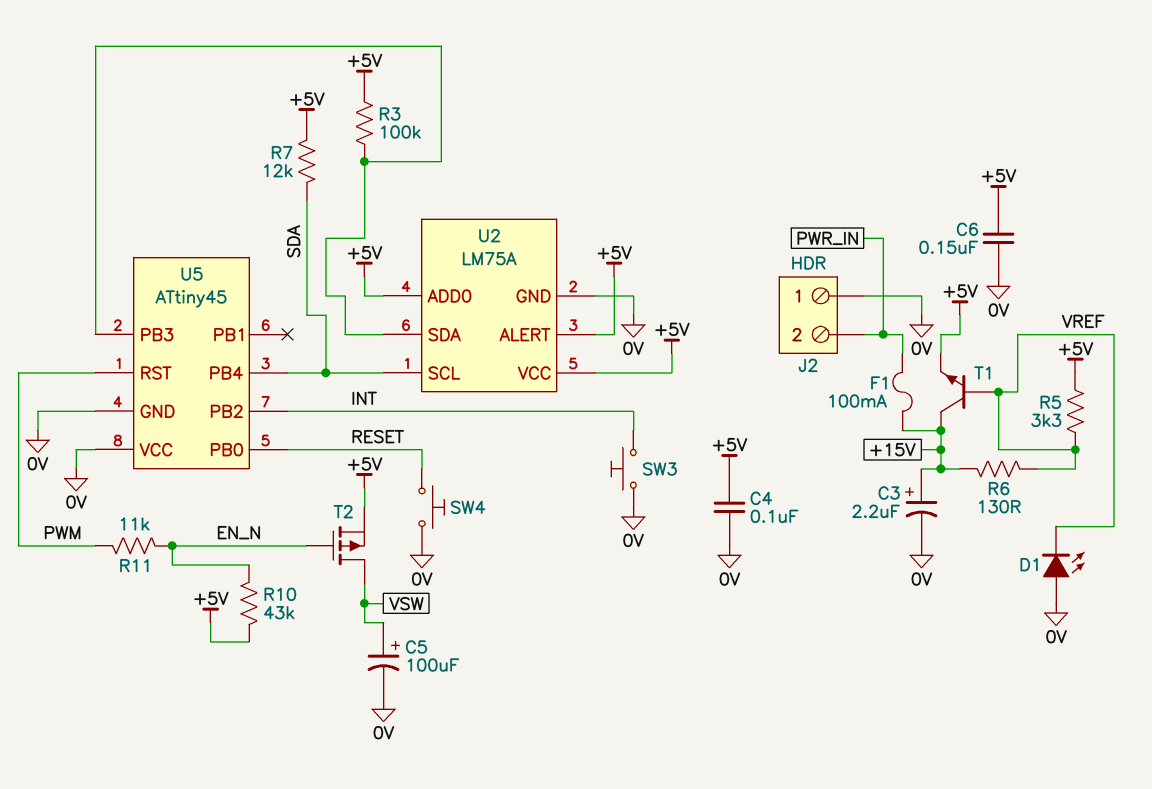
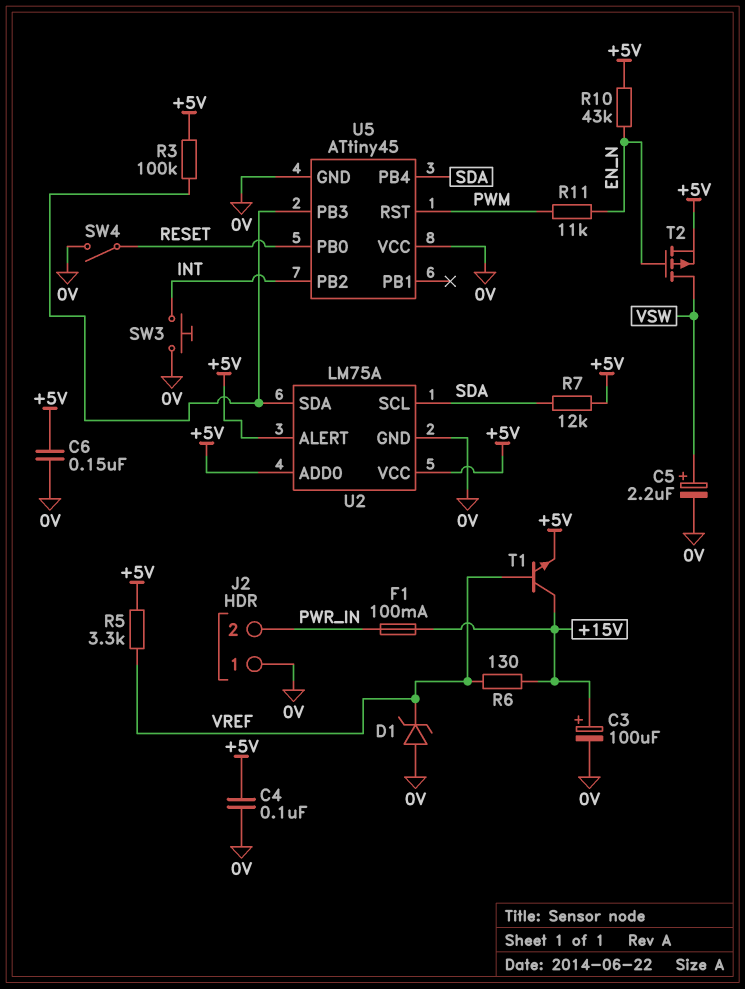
C3: 2.2uF (plus +15V, minus 0V) -> 100uF (plus +15V, minus 0V)
C5: 100uF (plus VSW, minus 0V) -> 2.2uF (plus VSW, minus 0V)
D1: LED (A 0V, K VREF) -> zener (A 0V, K VREF)
SW4: button (0V, RESET) -> switch (0V, RESET)

